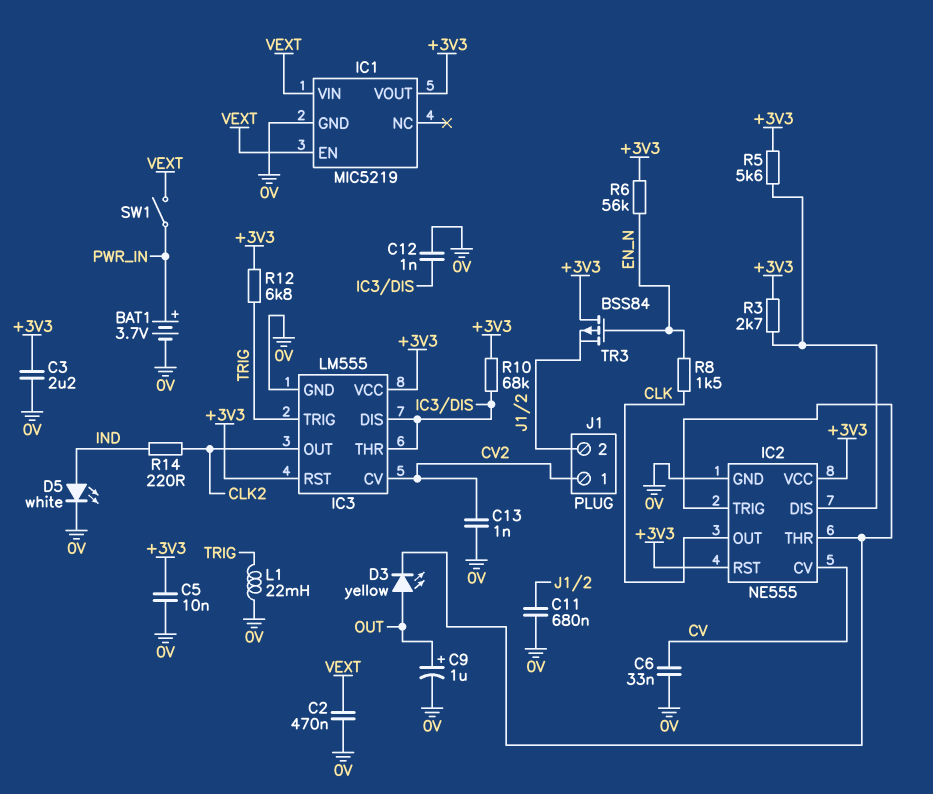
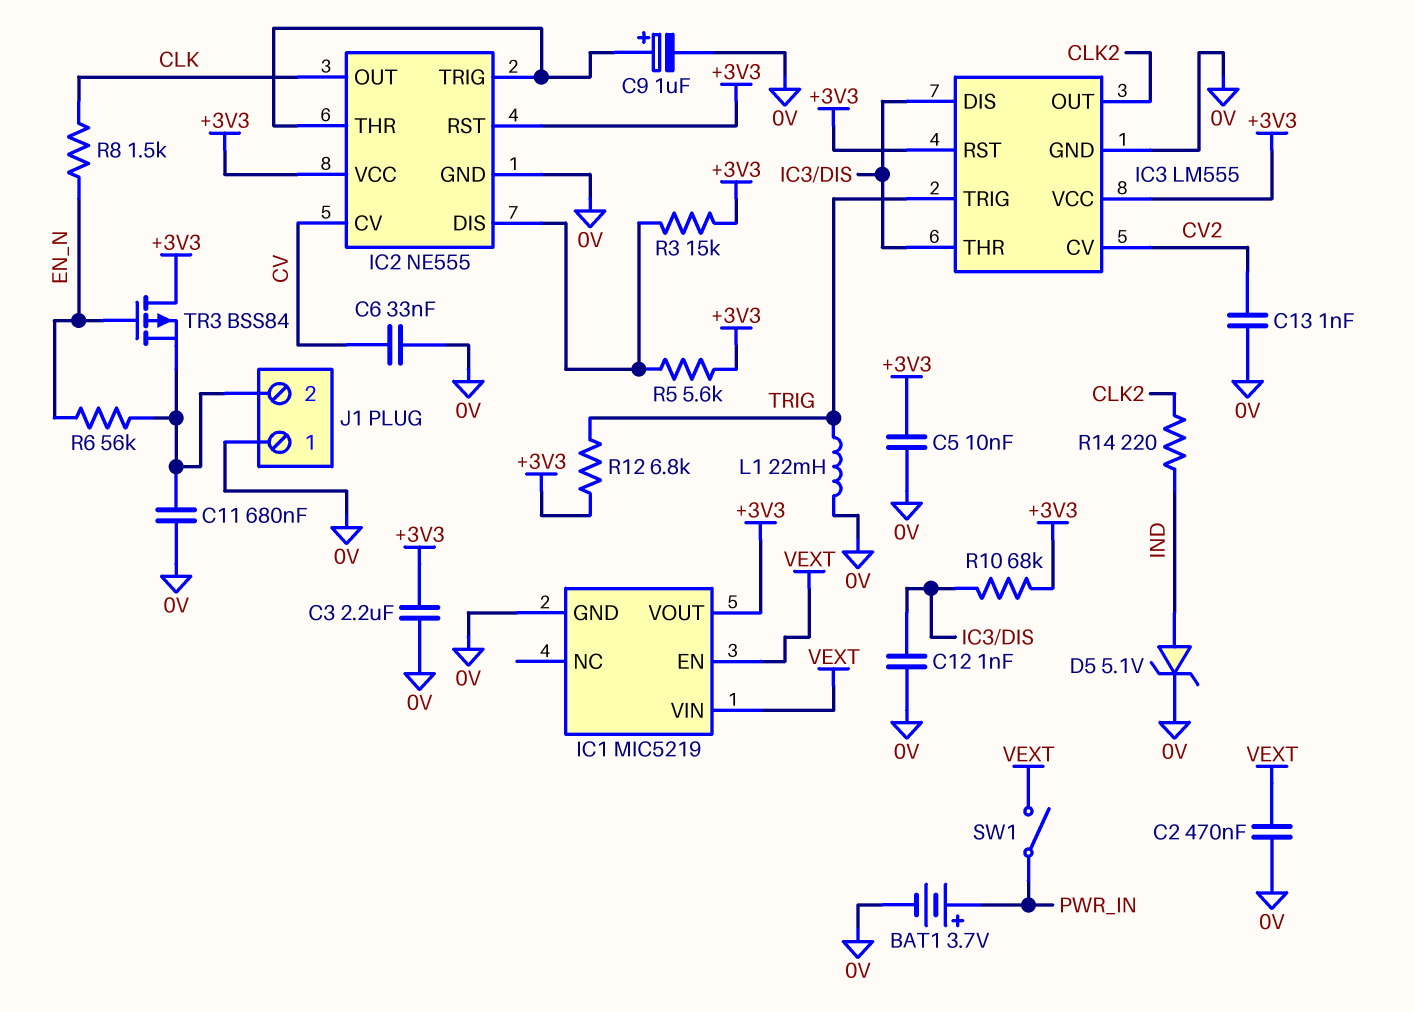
C9: 1uF (plus OUT, minus 0V) -> 1uF (plus IC2/THR, minus 0V)
D3: LED yellow (A OUT, K IC2/THR) -> none
D5: LED white (A IND, K 0V) -> zener 5.1V (A IND, K 0V)
J1 pin 1: CV2 -> 0V
R3: 2.7k (+3V3, IC2/DIS) -> 15k (+3V3, IC2/DIS)
R6: 56k (+3V3, EN_N) -> 56k (EN_N, J1/2)

